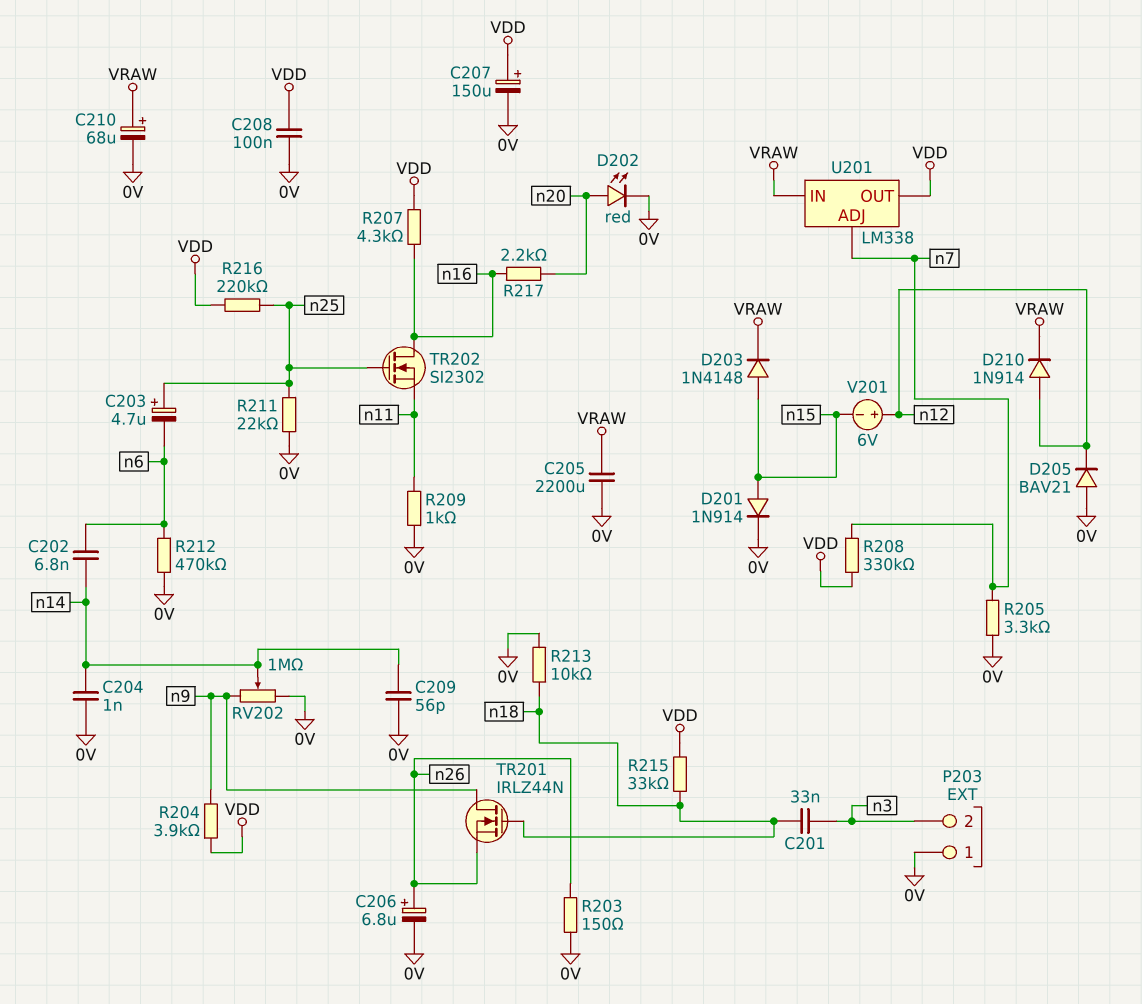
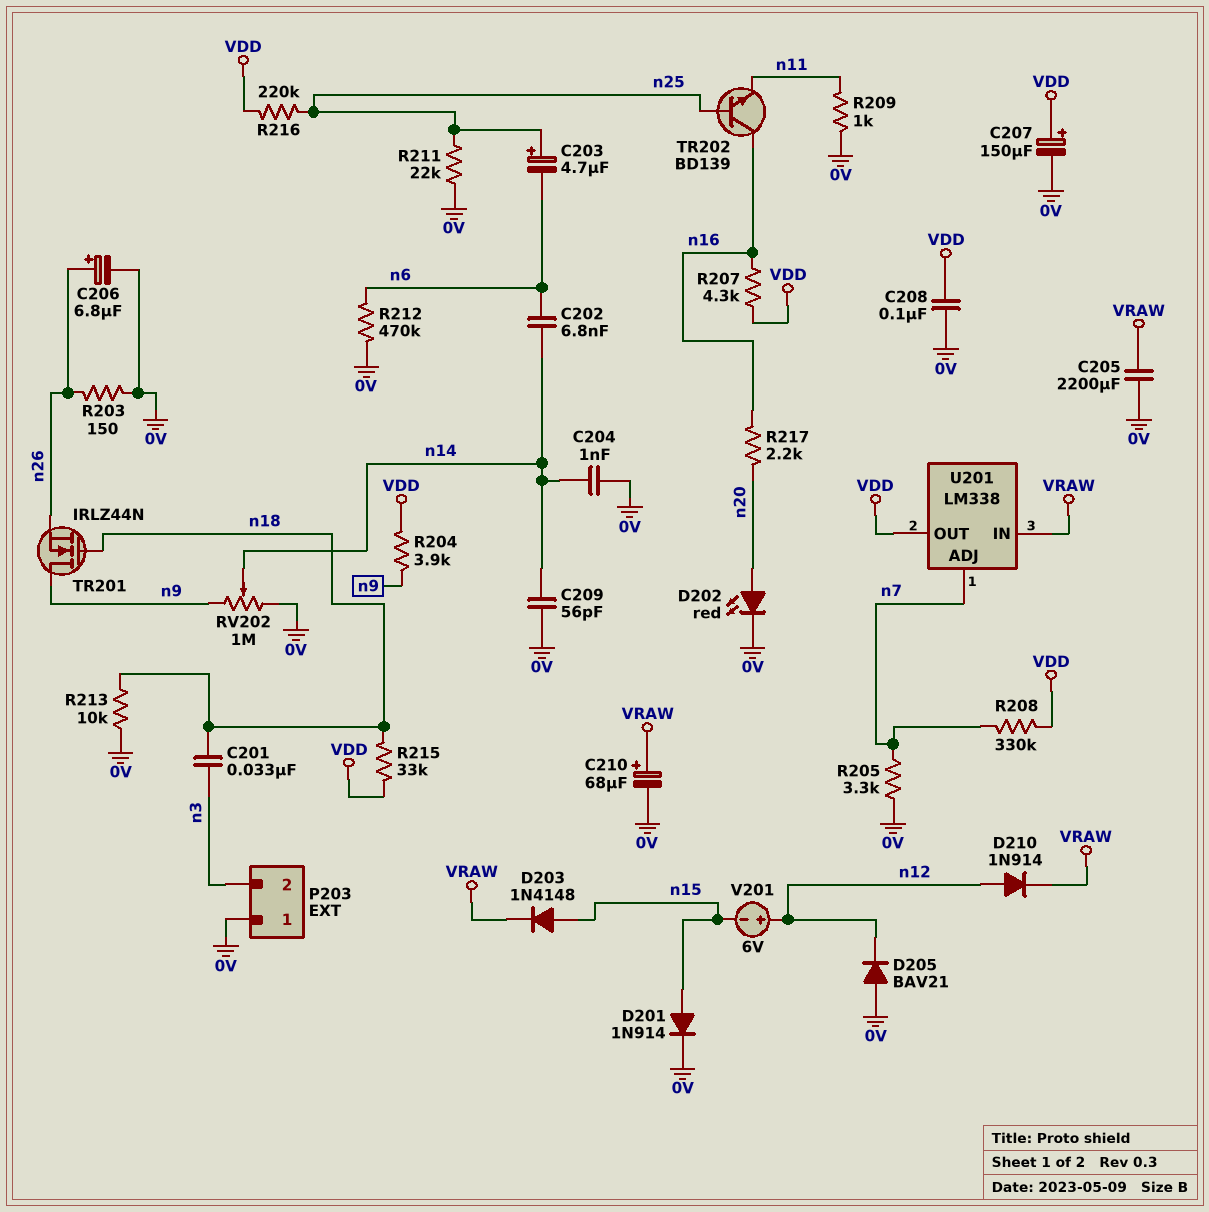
TR202: NMOS SI2302 (G n25, D n16, S n11) -> NPN BD139 (B n25, C n16, E n11)

